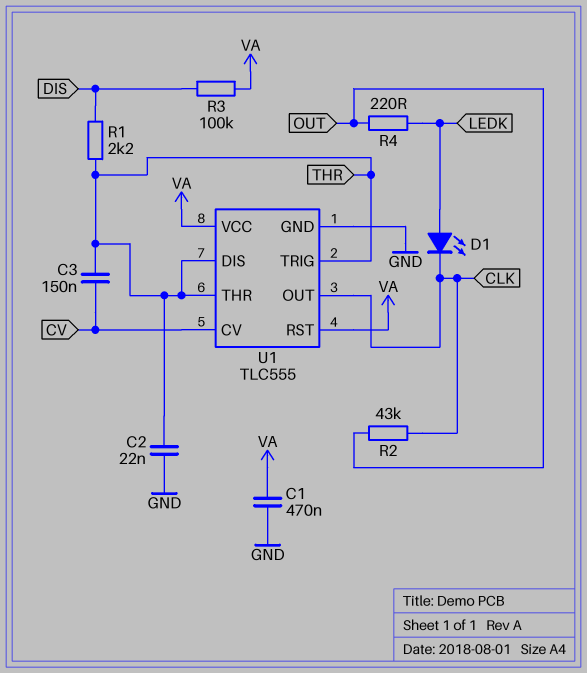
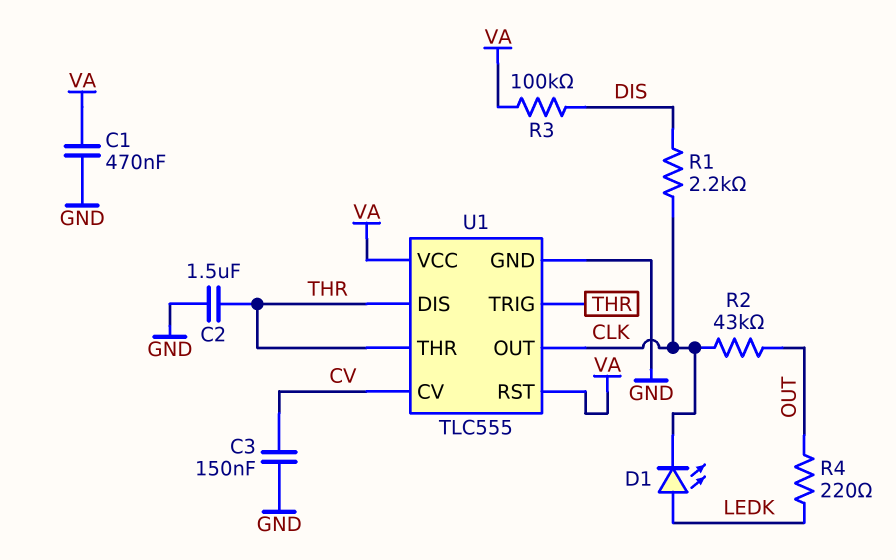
C2: 22nF (GND, THR) -> 1.5uF (GND, THR)
C3: 150nF (CV, THR) -> 150nF (CV, GND)
R1: 2.2k (DIS, THR) -> 2.2k (CLK, DIS)

